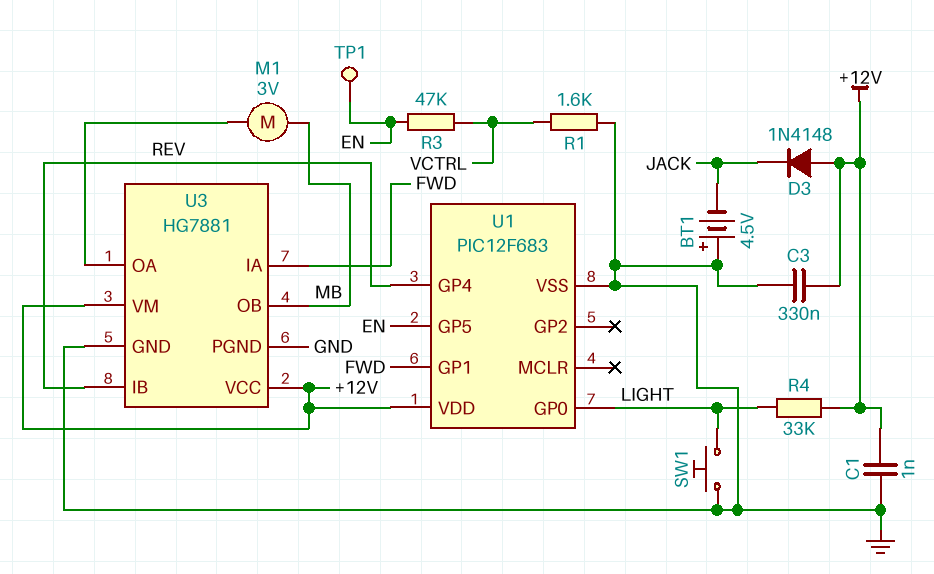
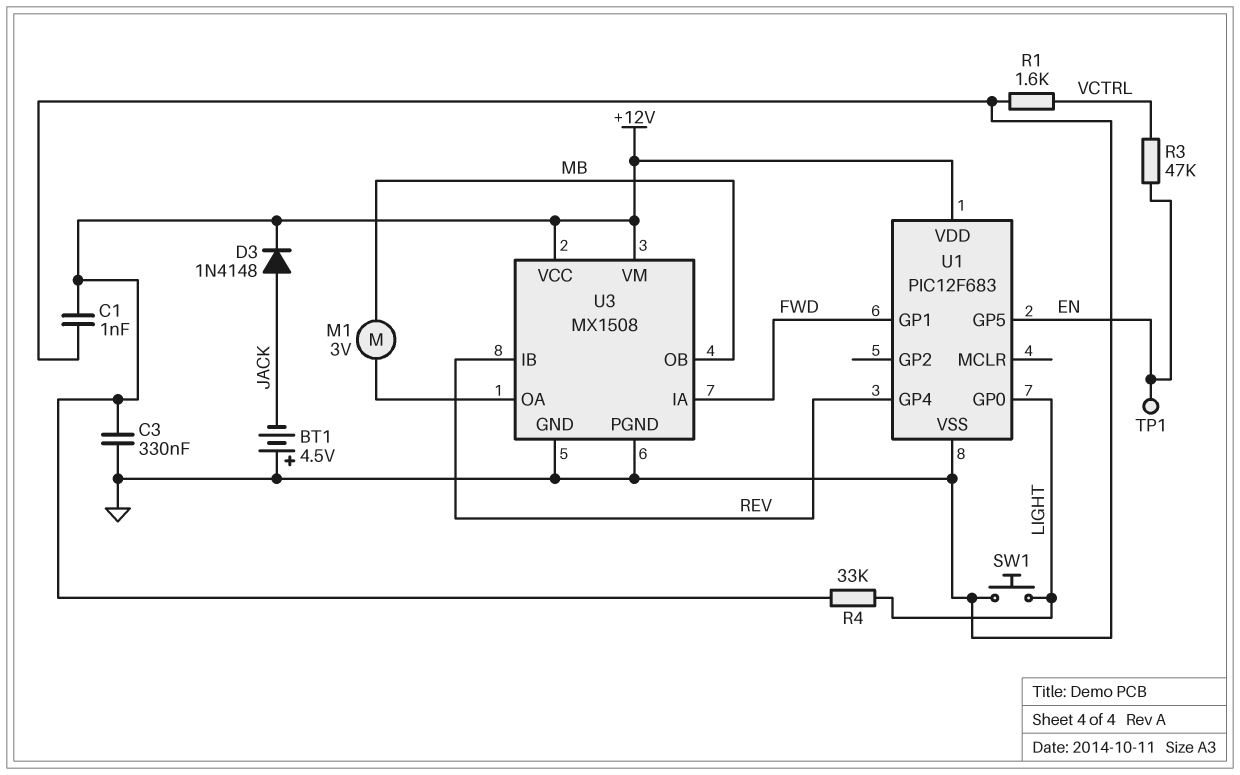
D3: diode 1N4148 (A +12V, K JACK) -> diode 1N4148 (A JACK, K +12V)
U3: HG7881 -> MX1508

